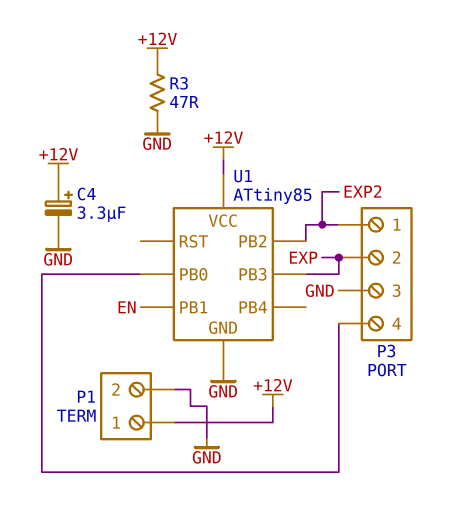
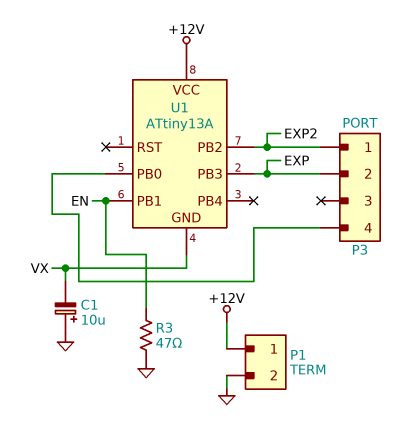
C1: none -> 10uF (plus GND, minus VX)
C4: 3.3uF (plus +12V, minus GND) -> none
P3 pin 3: GND -> none
R3: 47 (+12V, GND) -> 47 (EN, GND)
U1: ATtiny85 -> ATtiny13A
U1 pin GND: GND -> VX

